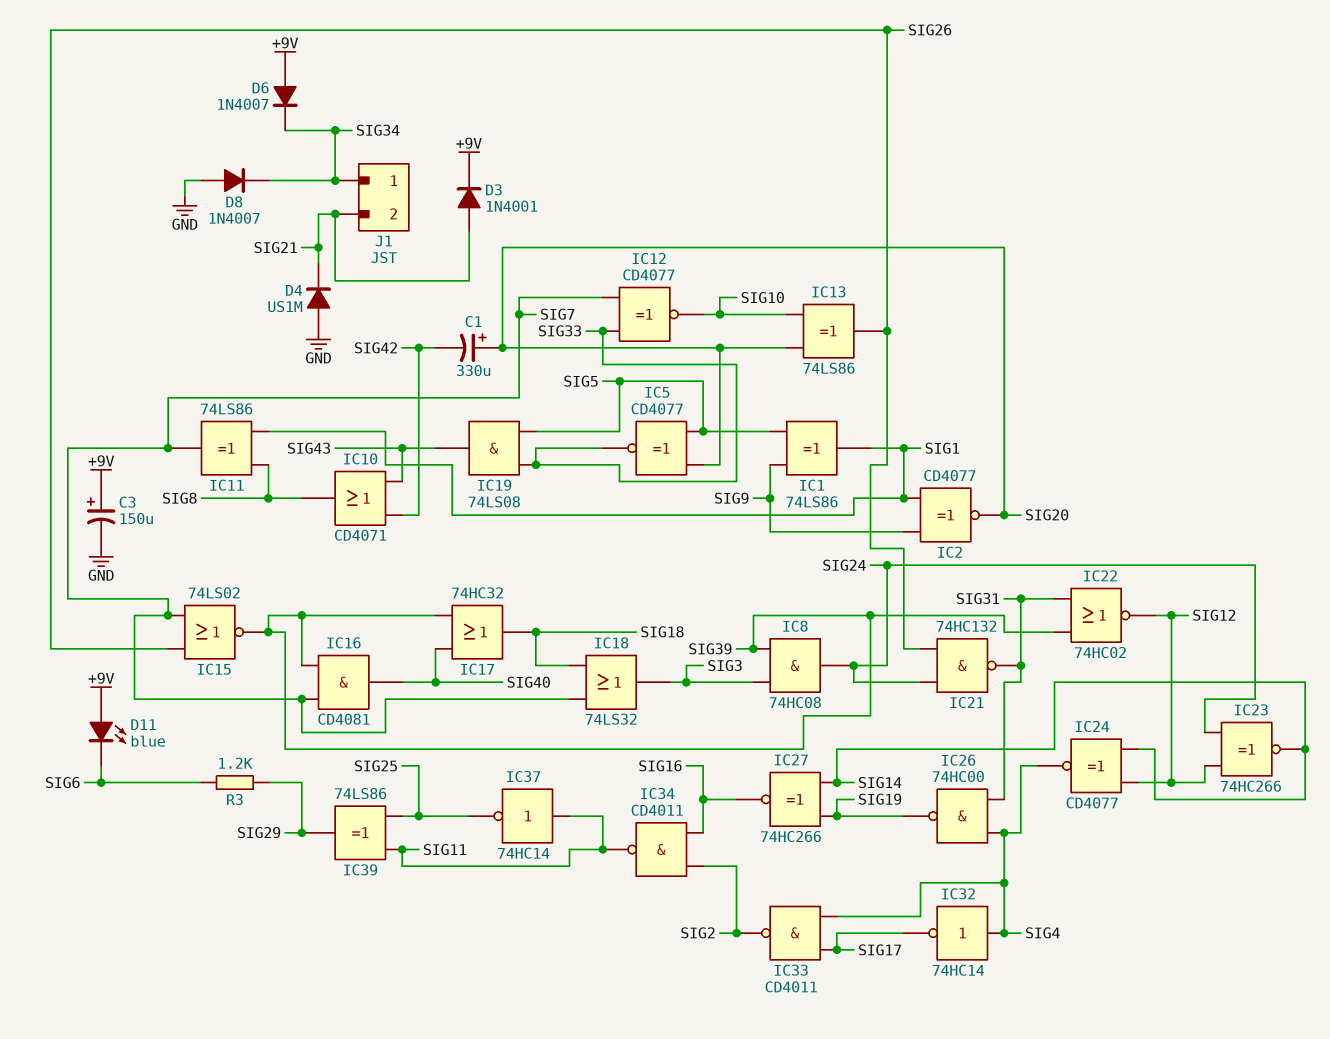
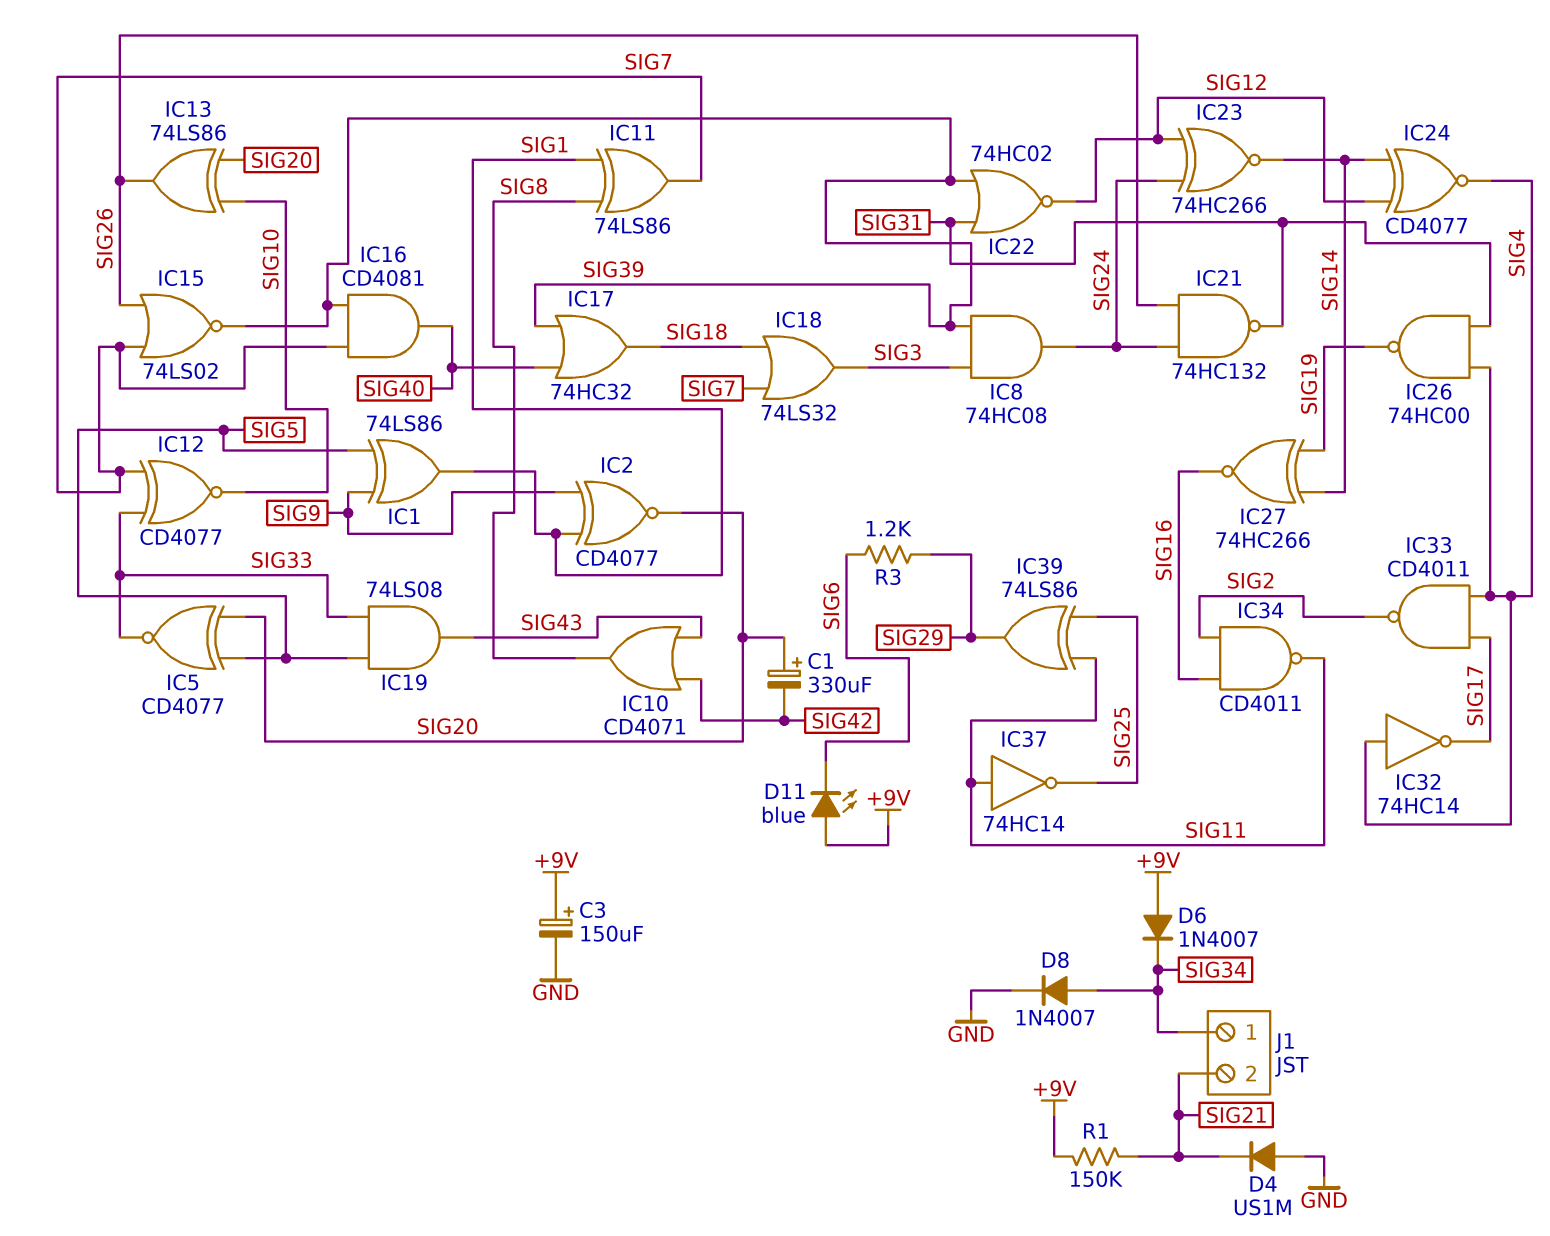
D3: diode 1N4001 (A SIG21, K +9V) -> none
D8: diode 1N4007 (A GND, K SIG34) -> diode 1N4007 (A SIG34, K GND)
R1: none -> 150k (+9V, SIG21)

